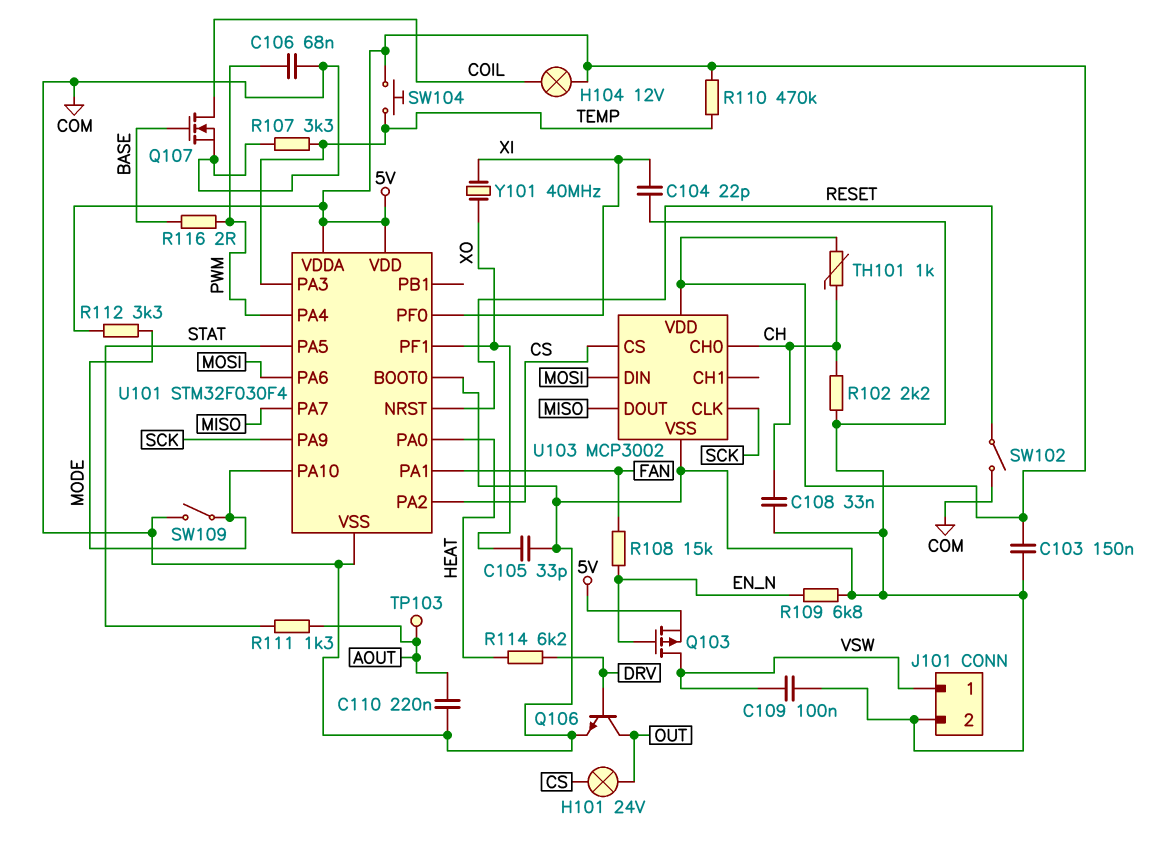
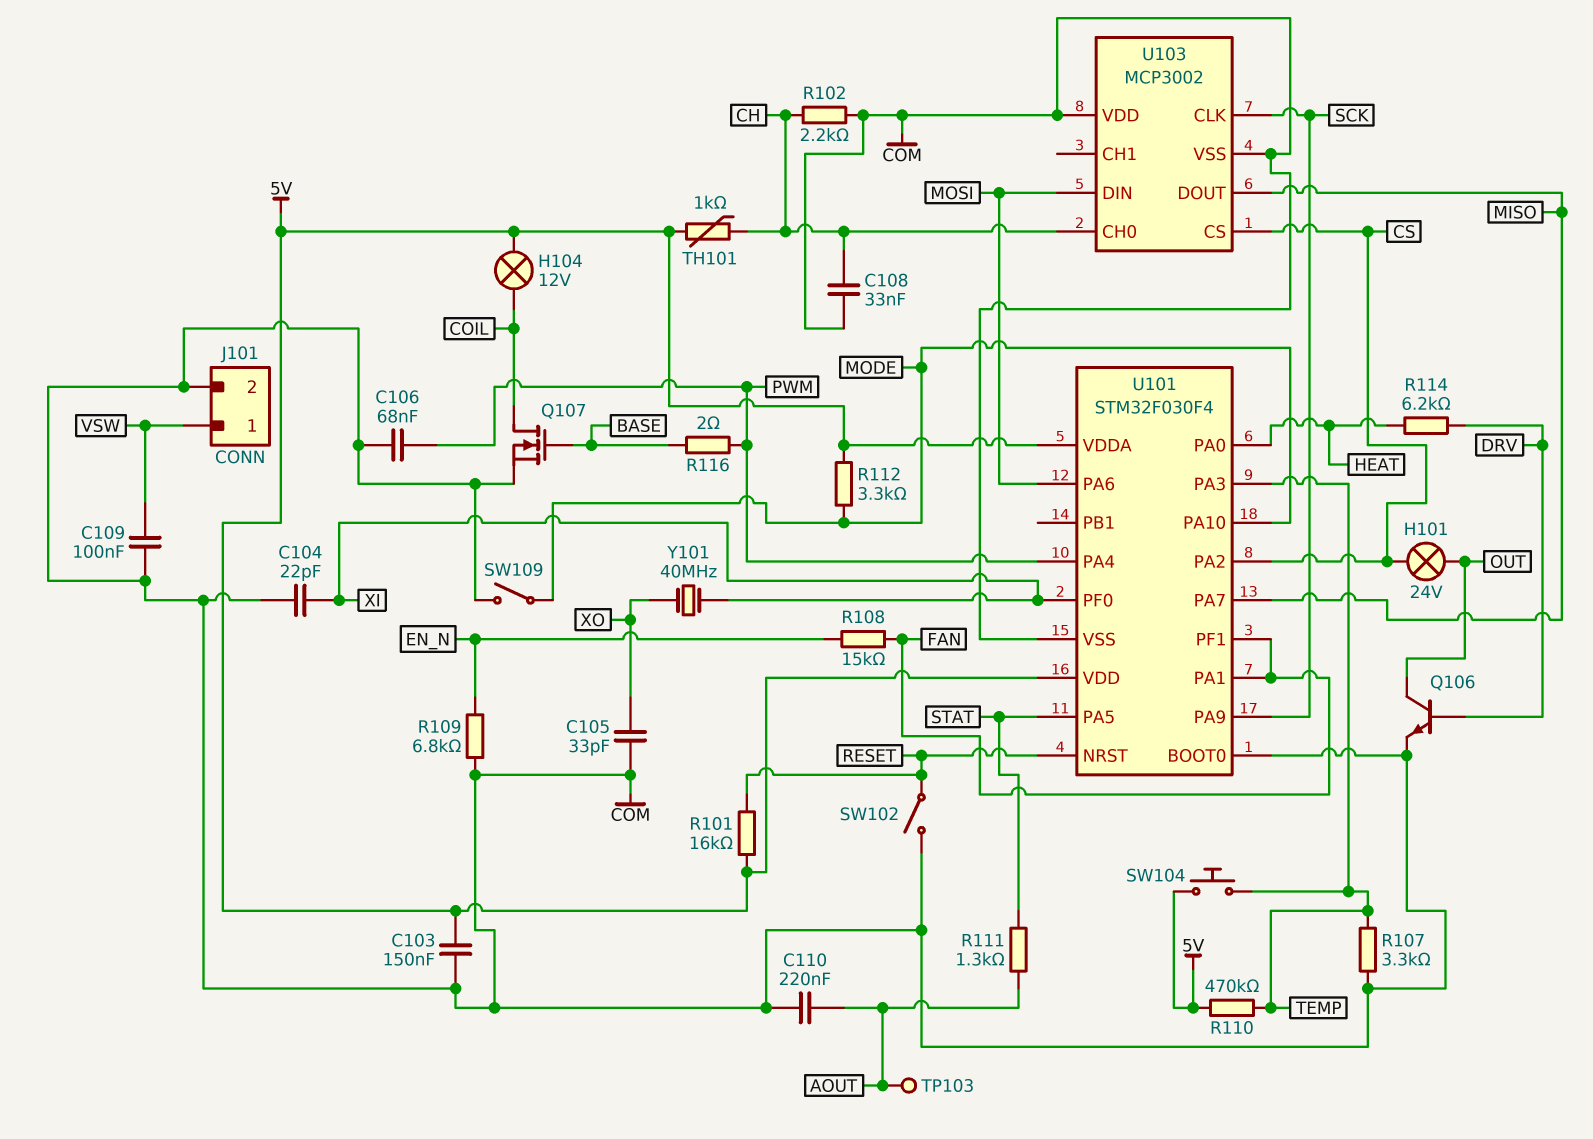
Q103: PMOS (G EN_N, D VSW, S 5V) -> none
R101: none -> 16k (5V, RESET)
U101 pin PF1: XO -> FAN
U103 pin VDD: 5V -> COM

